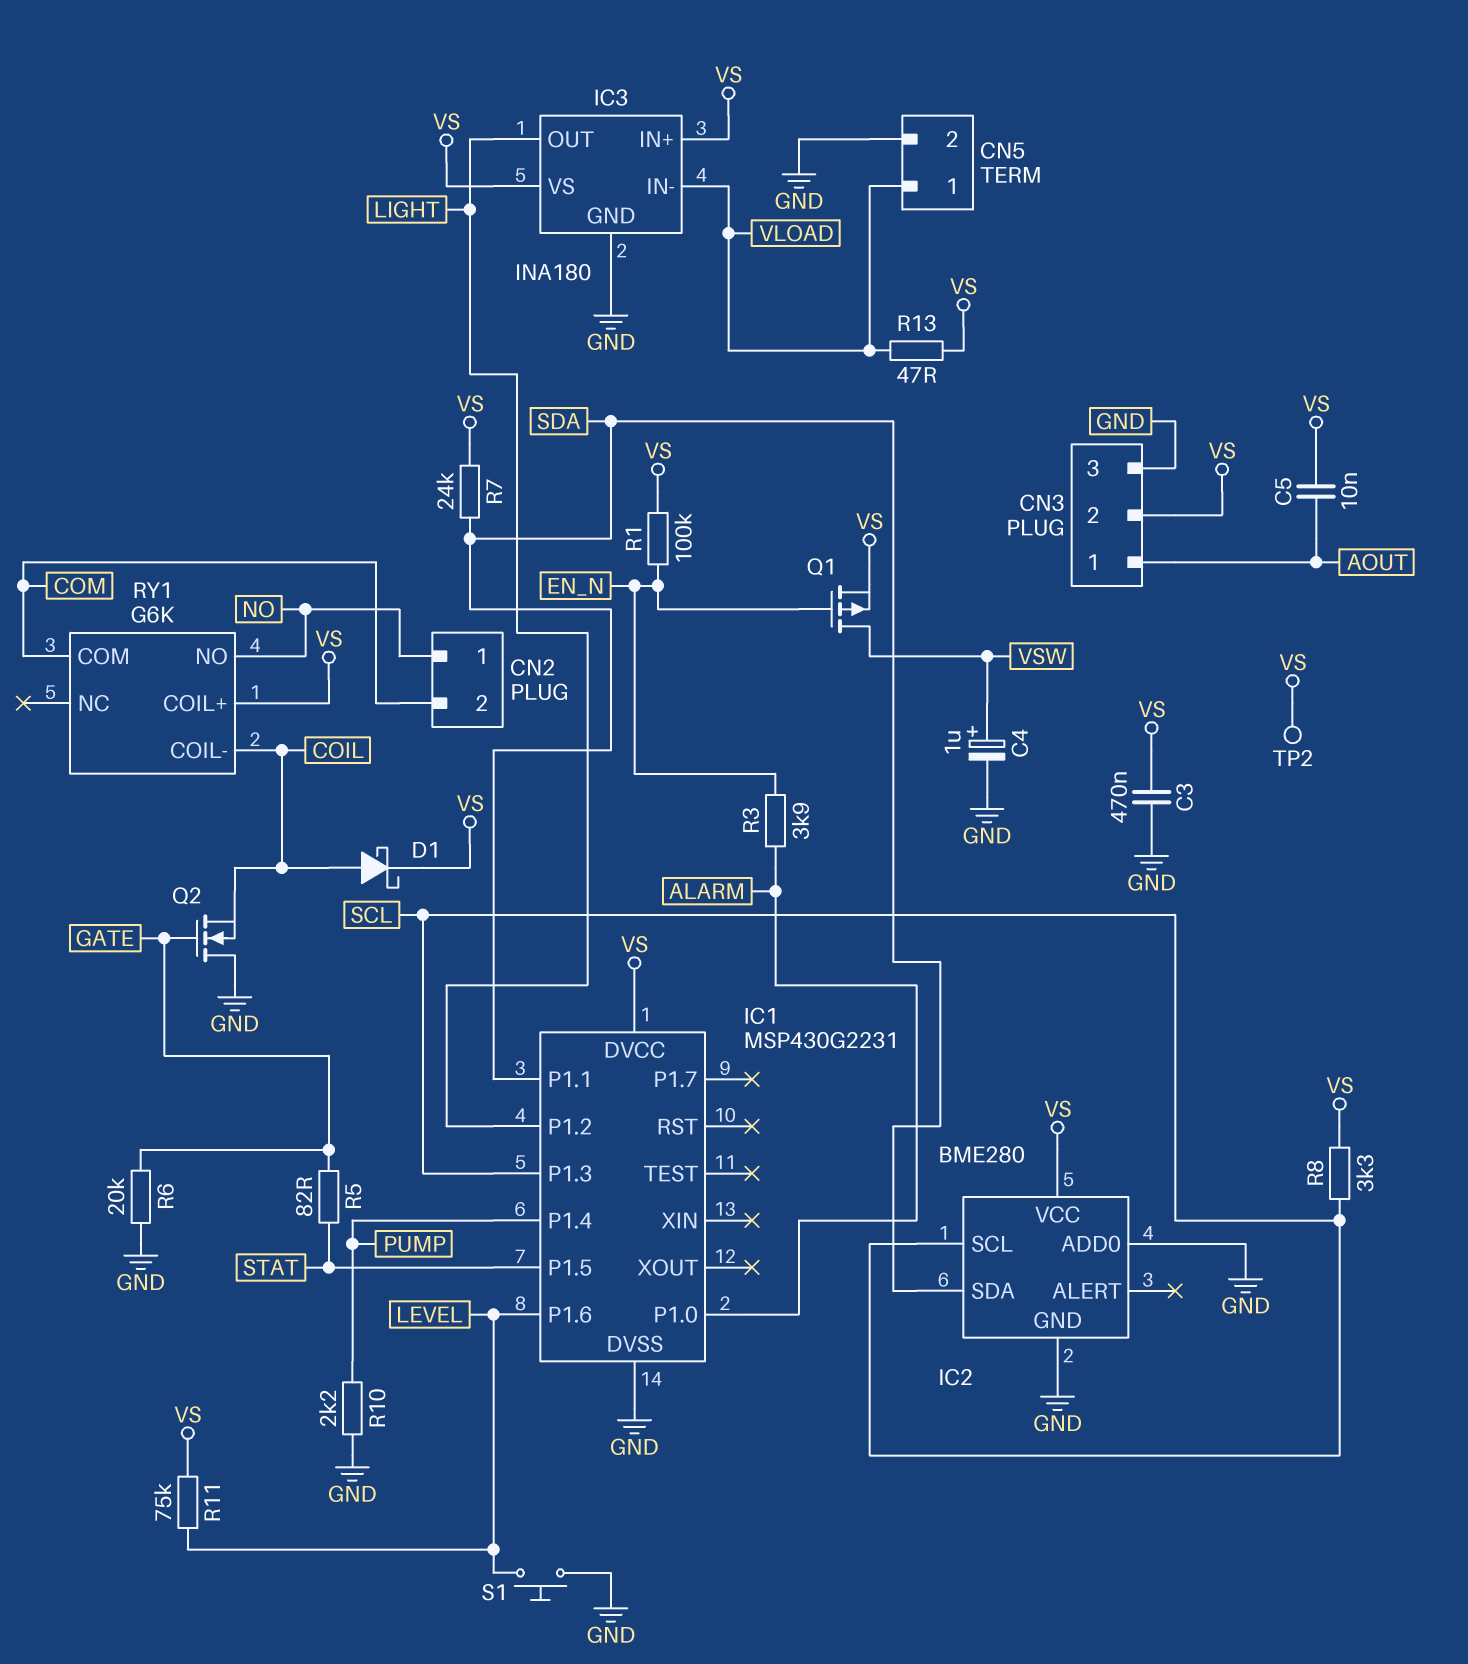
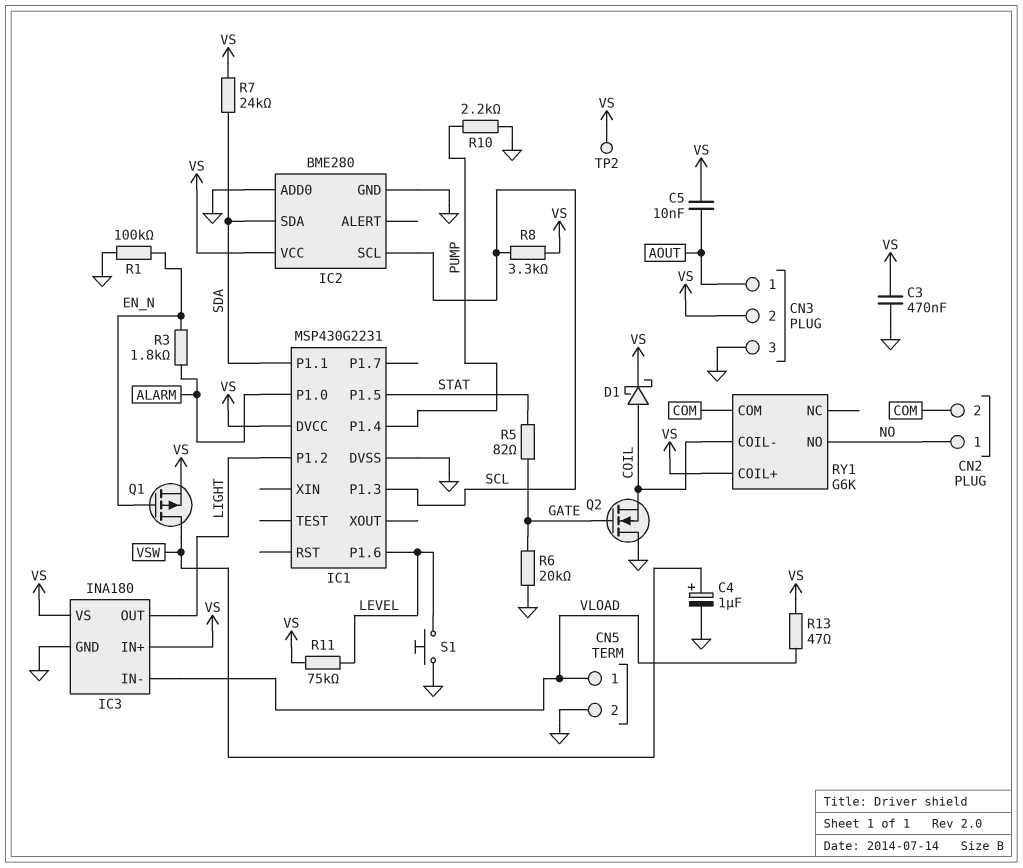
R1: 100k (EN_N, VS) -> 100k (EN_N, GND)
R3: 3.9k (ALARM, EN_N) -> 1.8k (ALARM, EN_N)

